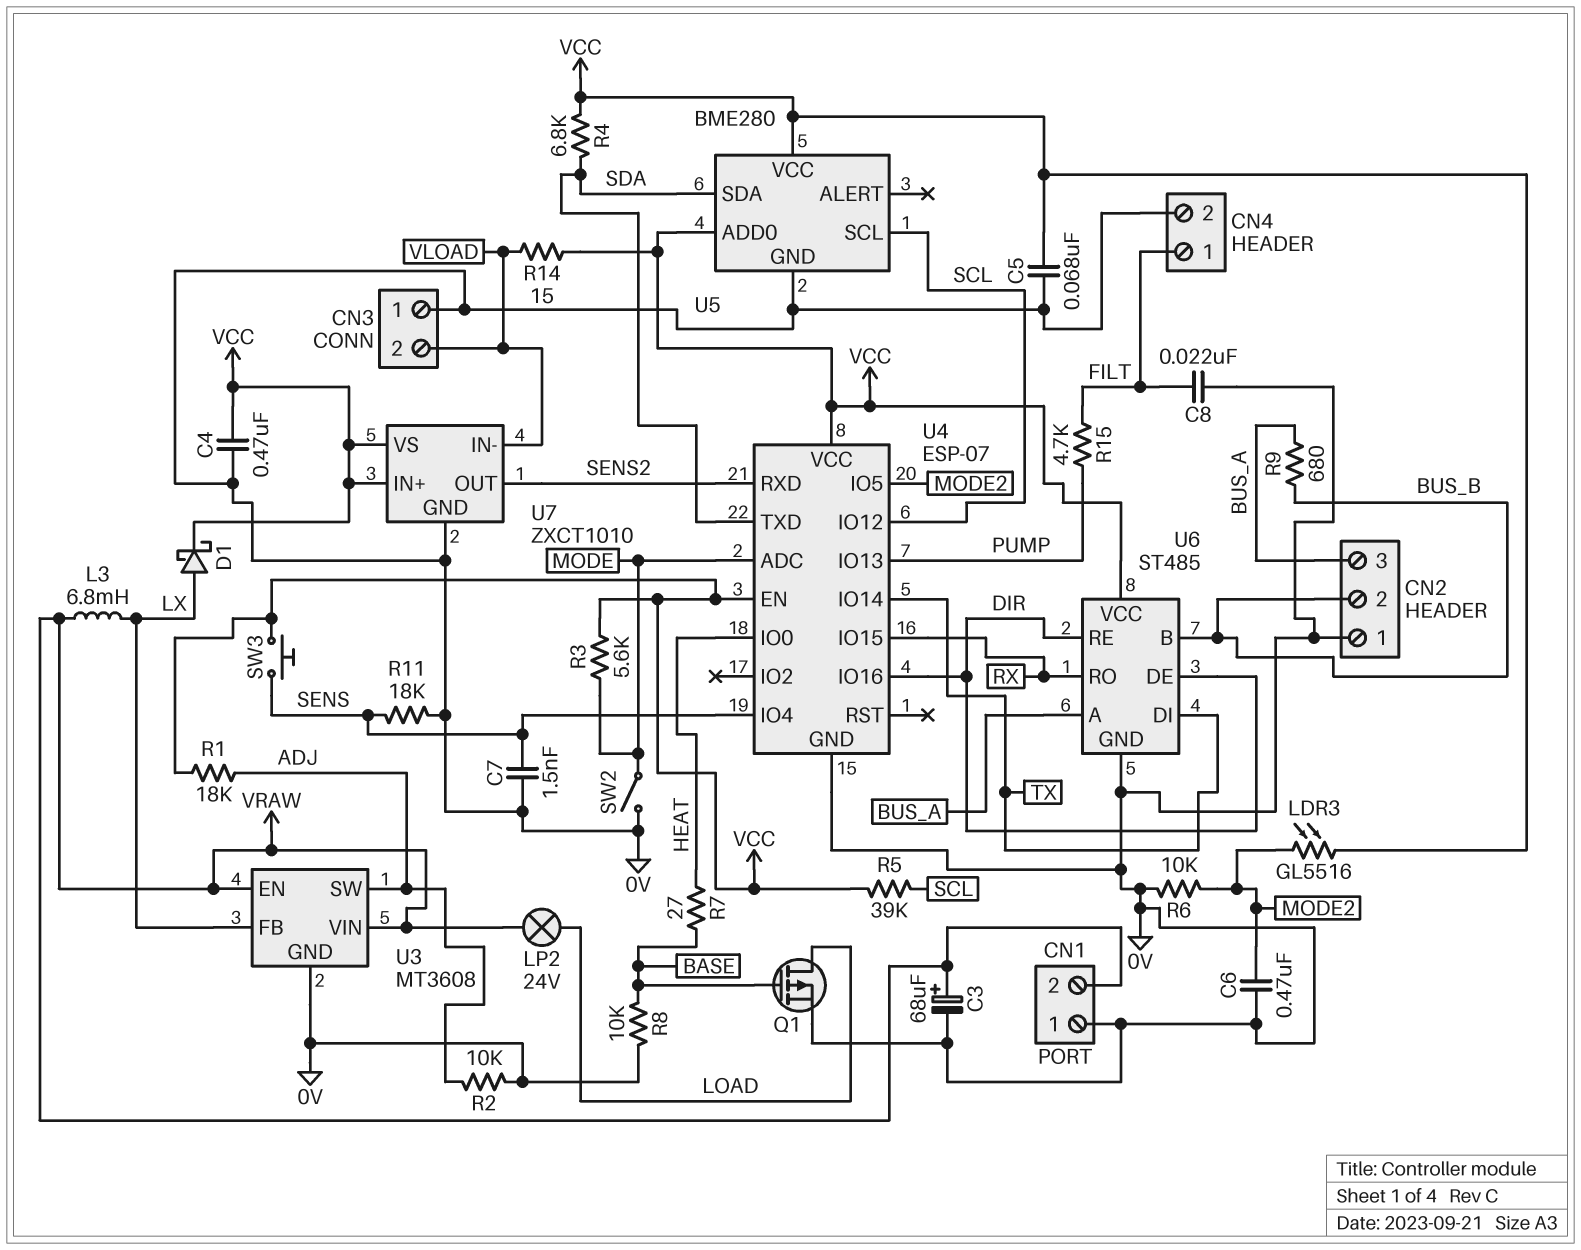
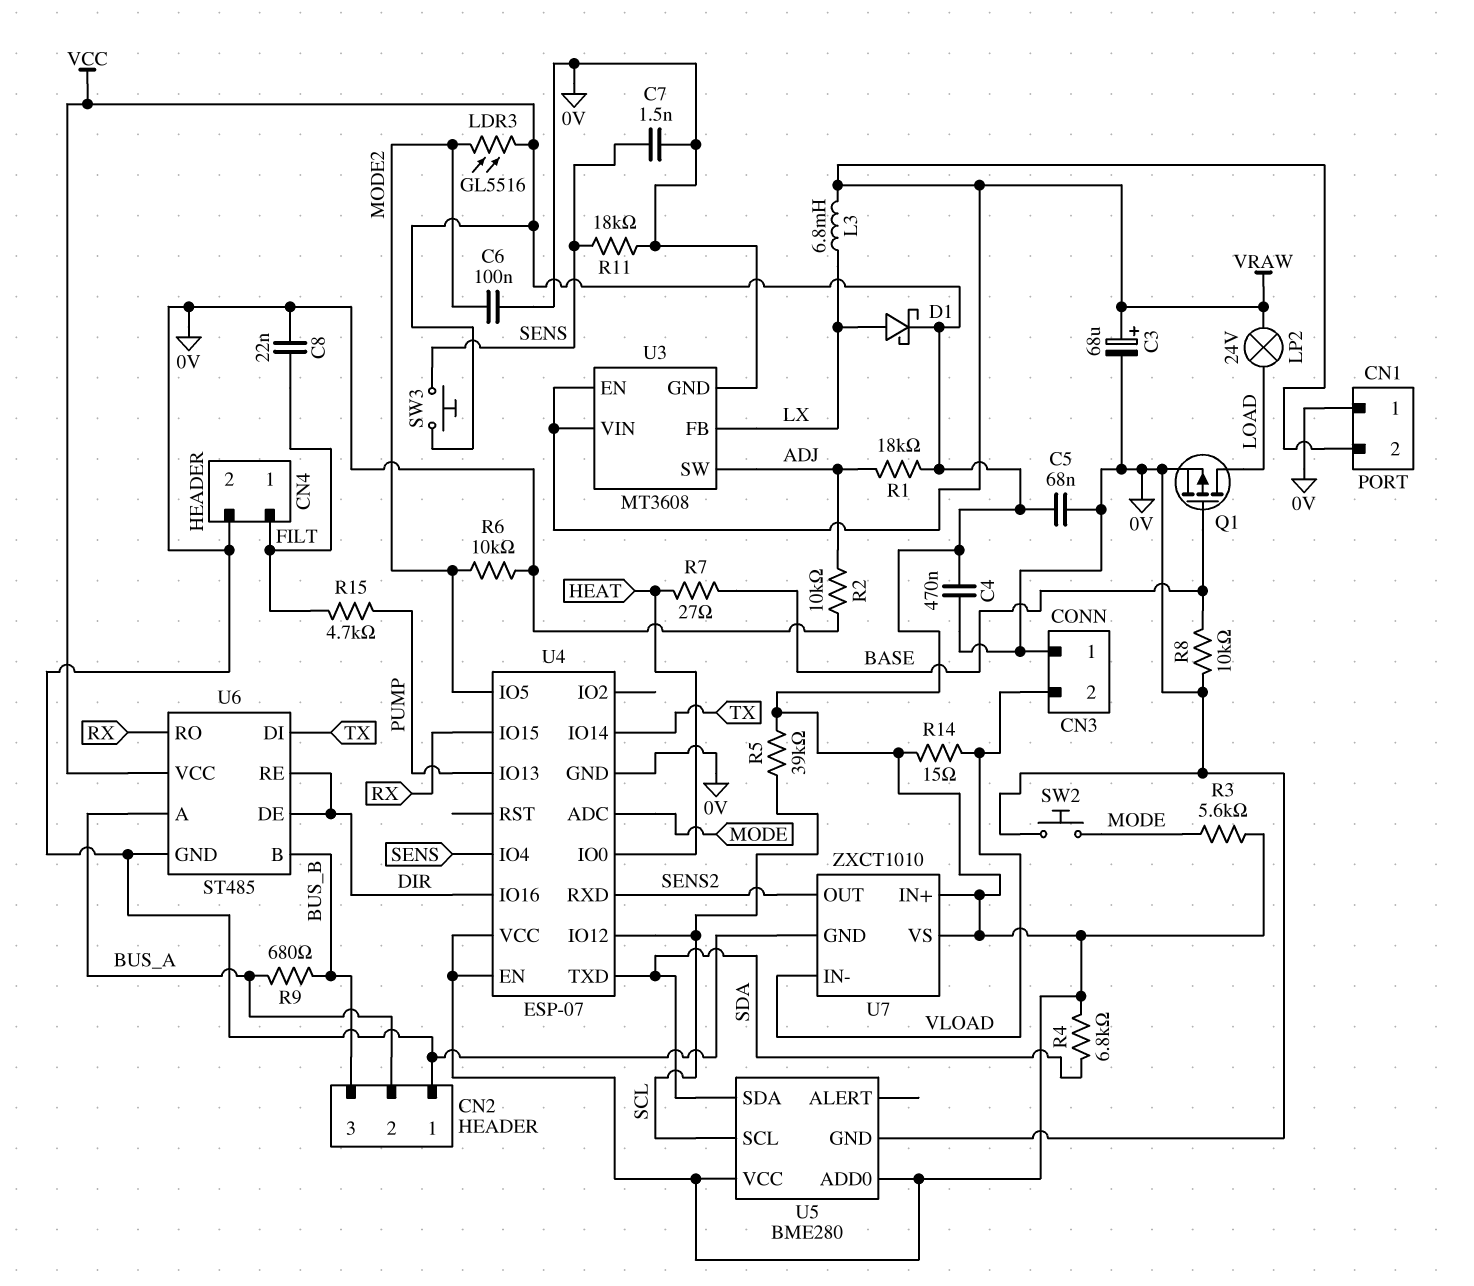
C6: 470nF (0V, MODE2) -> 100nF (0V, MODE2)
CN2 pin 2: BUS_B -> BUS_A
CN2 pin 3: BUS_A -> BUS_B
SW2: switch (0V, MODE) -> button (0V, MODE)

